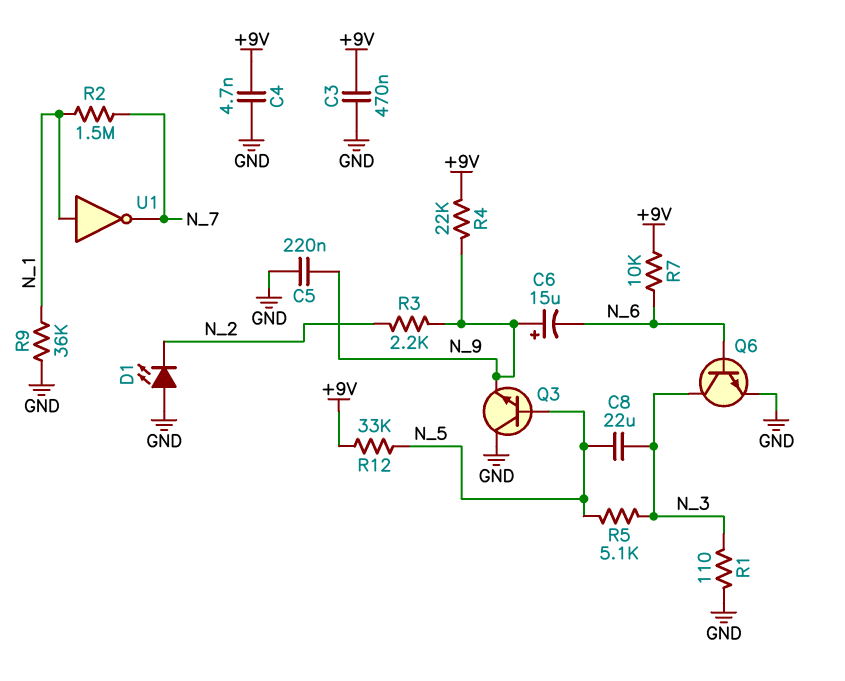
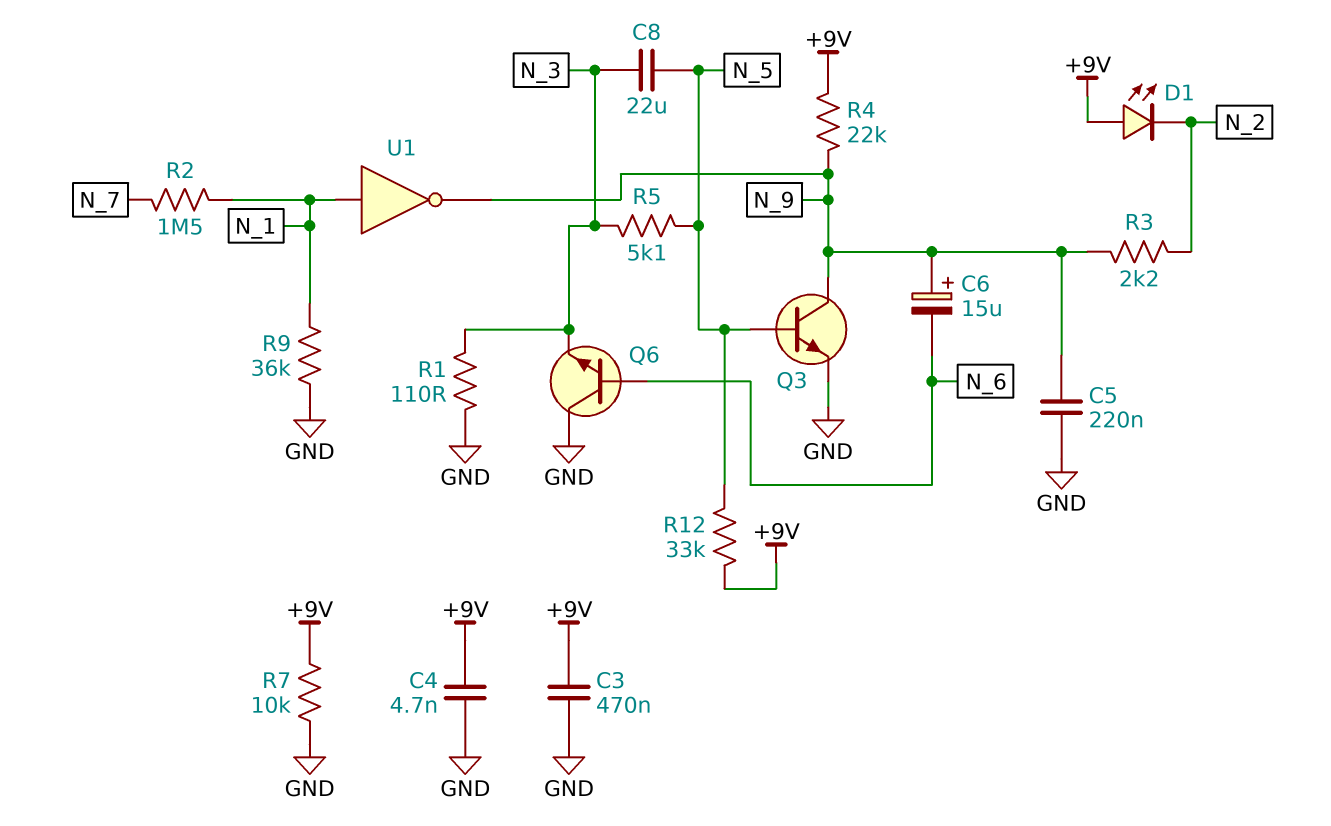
D1: LED (A GND, K N_2) -> LED (A +9V, K N_2)
Q3: NPN (B N_5, C GND, E N_9) -> NPN (B N_5, C N_9, E GND)
Q6: NPN (B N_6, C N_3, E GND) -> NPN (B N_6, C GND, E N_3)
R7: 10k (+9V, N_6) -> 10k (+9V, GND)
U1: NOT (in N_1, out N_7) -> NOT (in N_1, out N_9)

